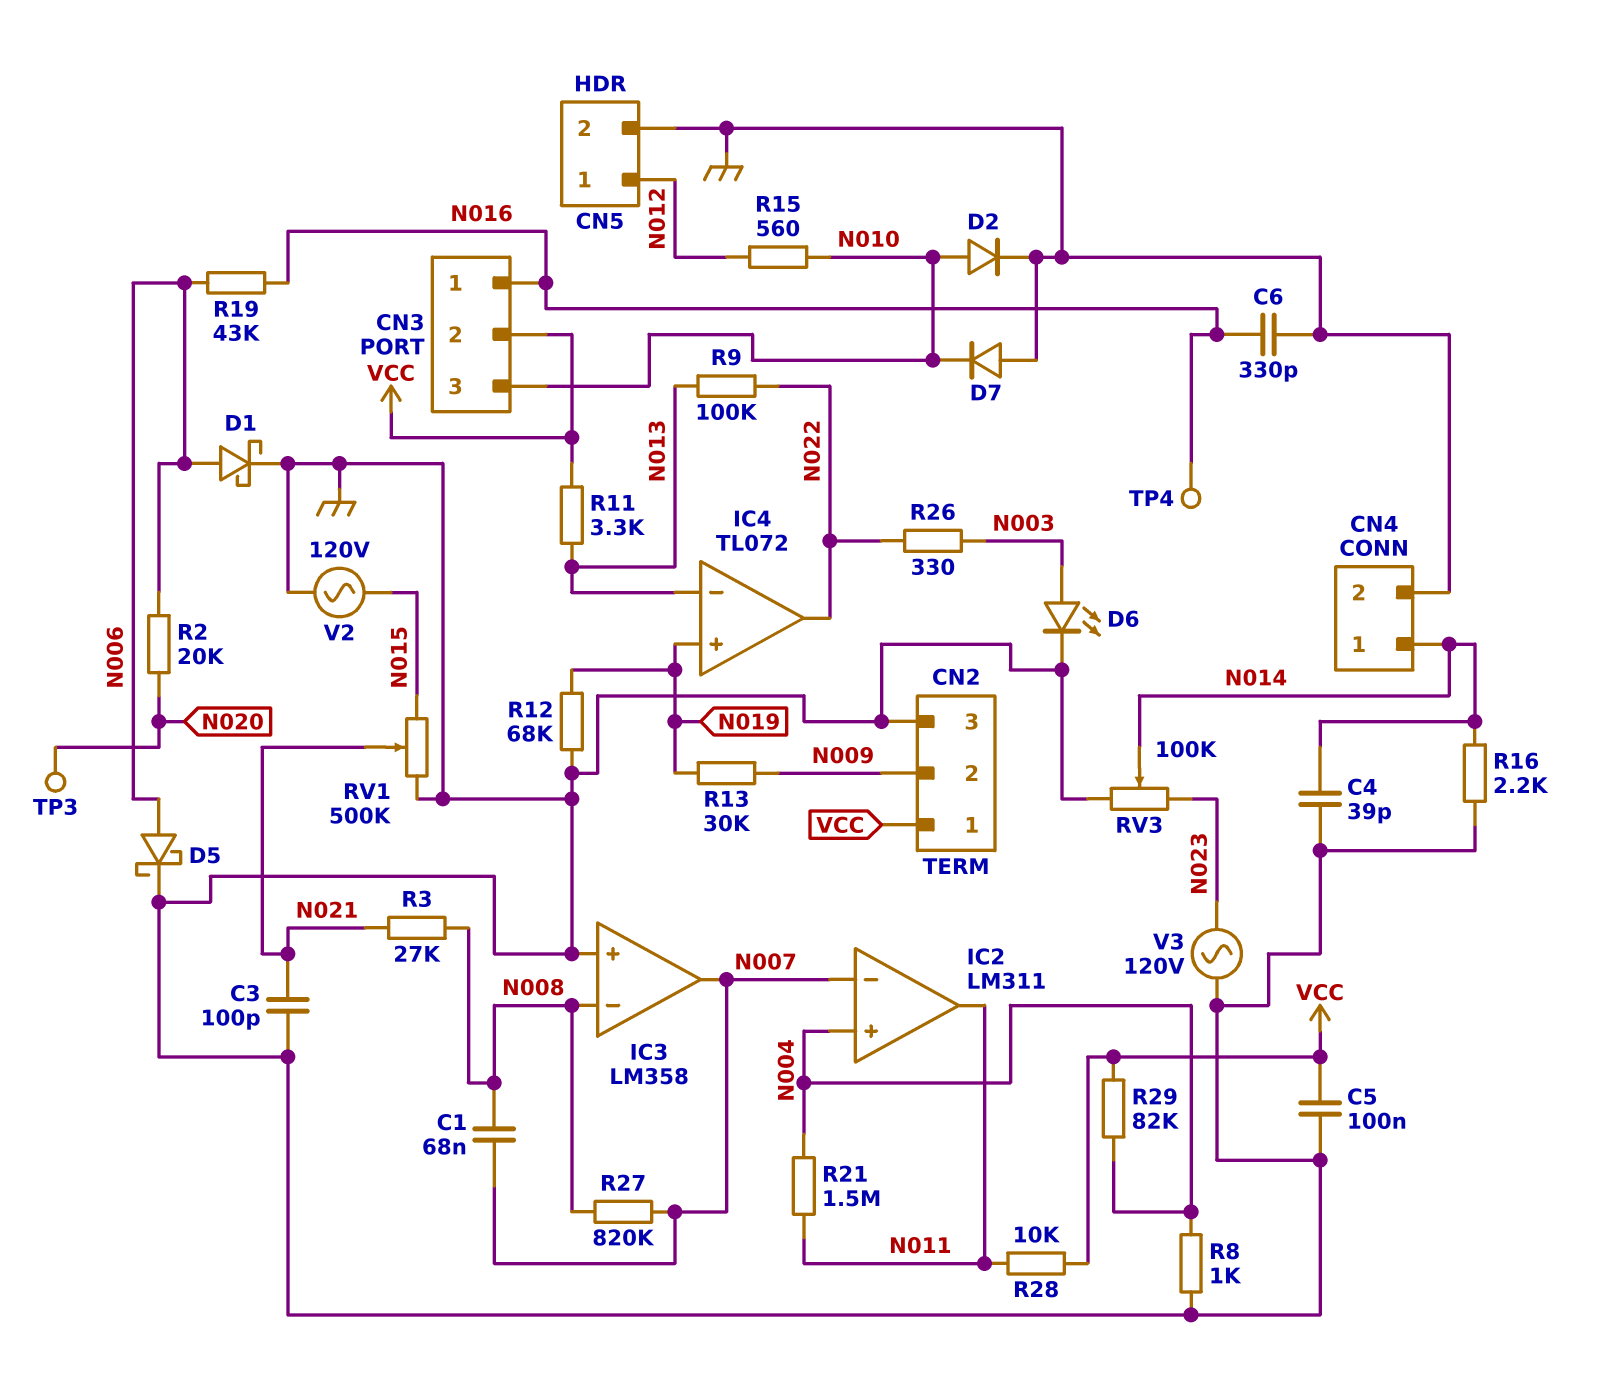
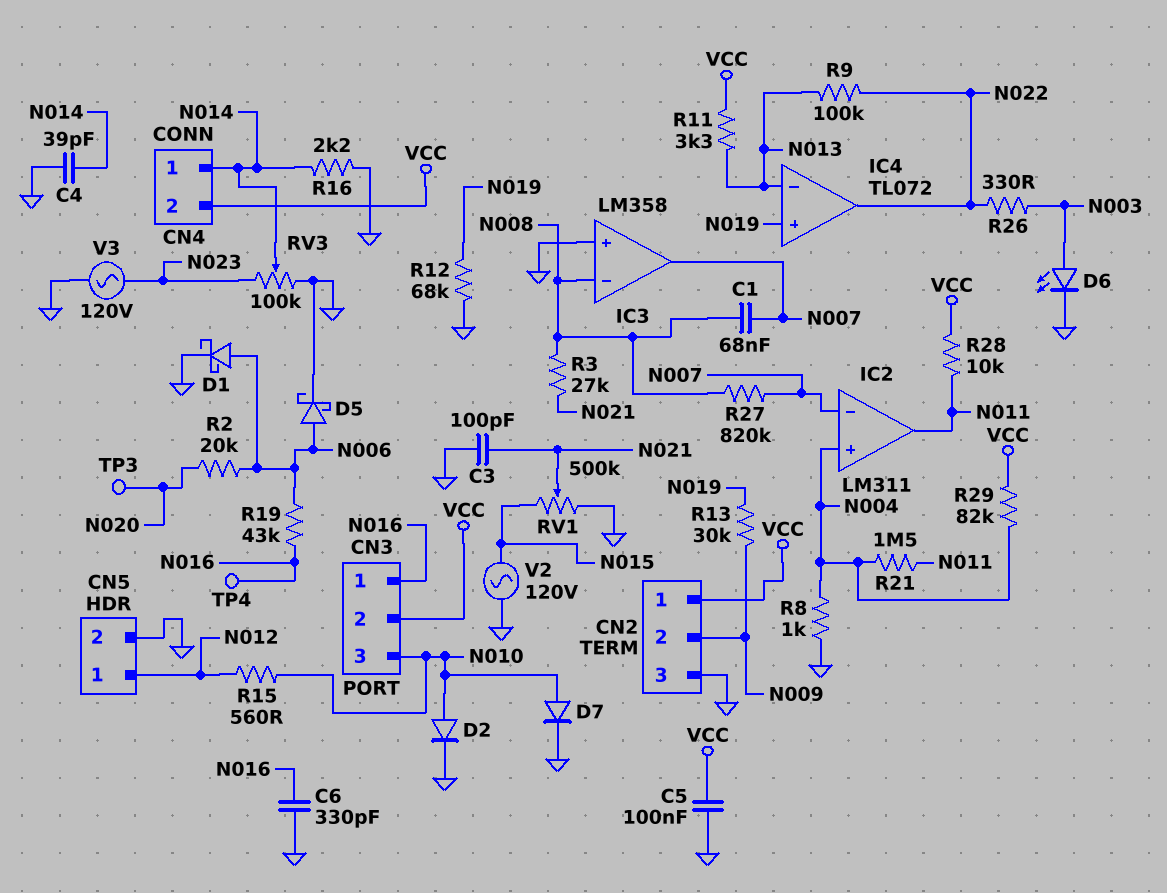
CN4 pin 2: GND -> VCC
D7: diode (A GND, K N010) -> diode (A N010, K GND)

